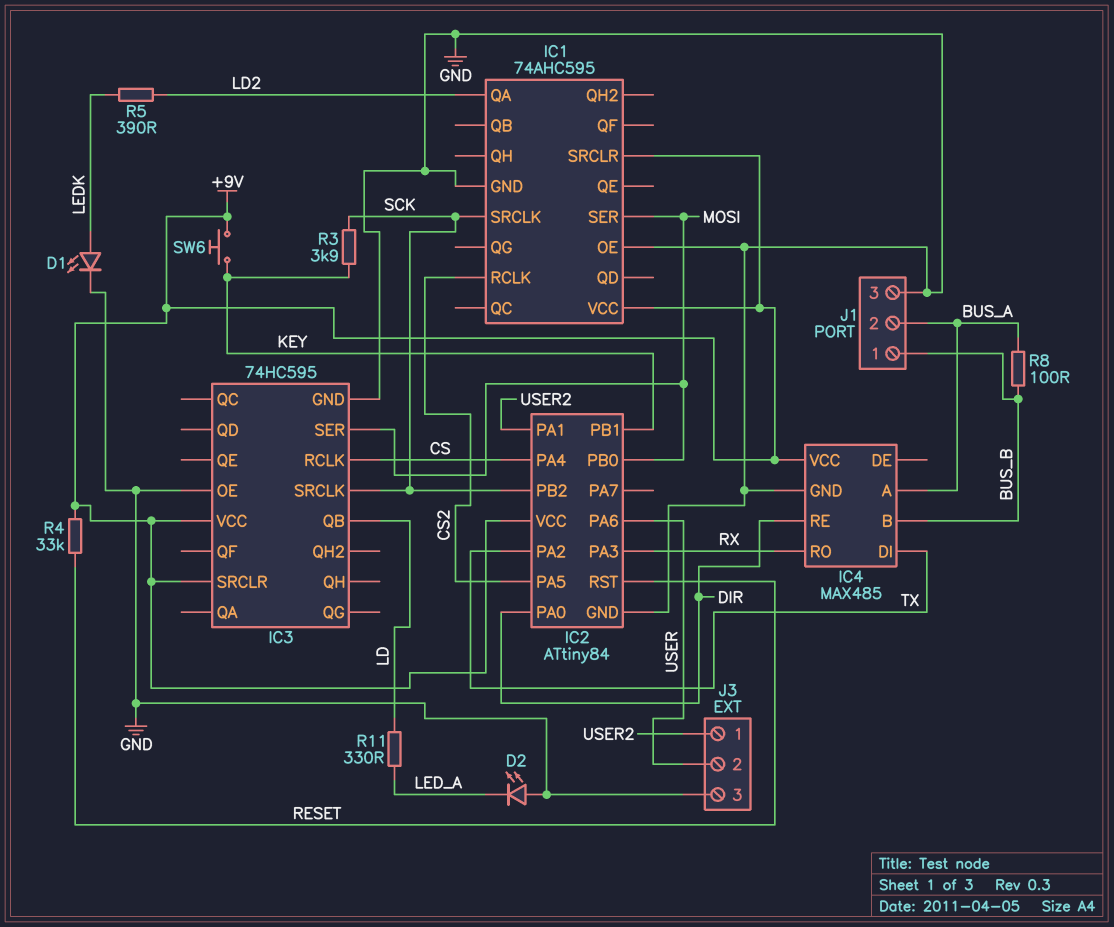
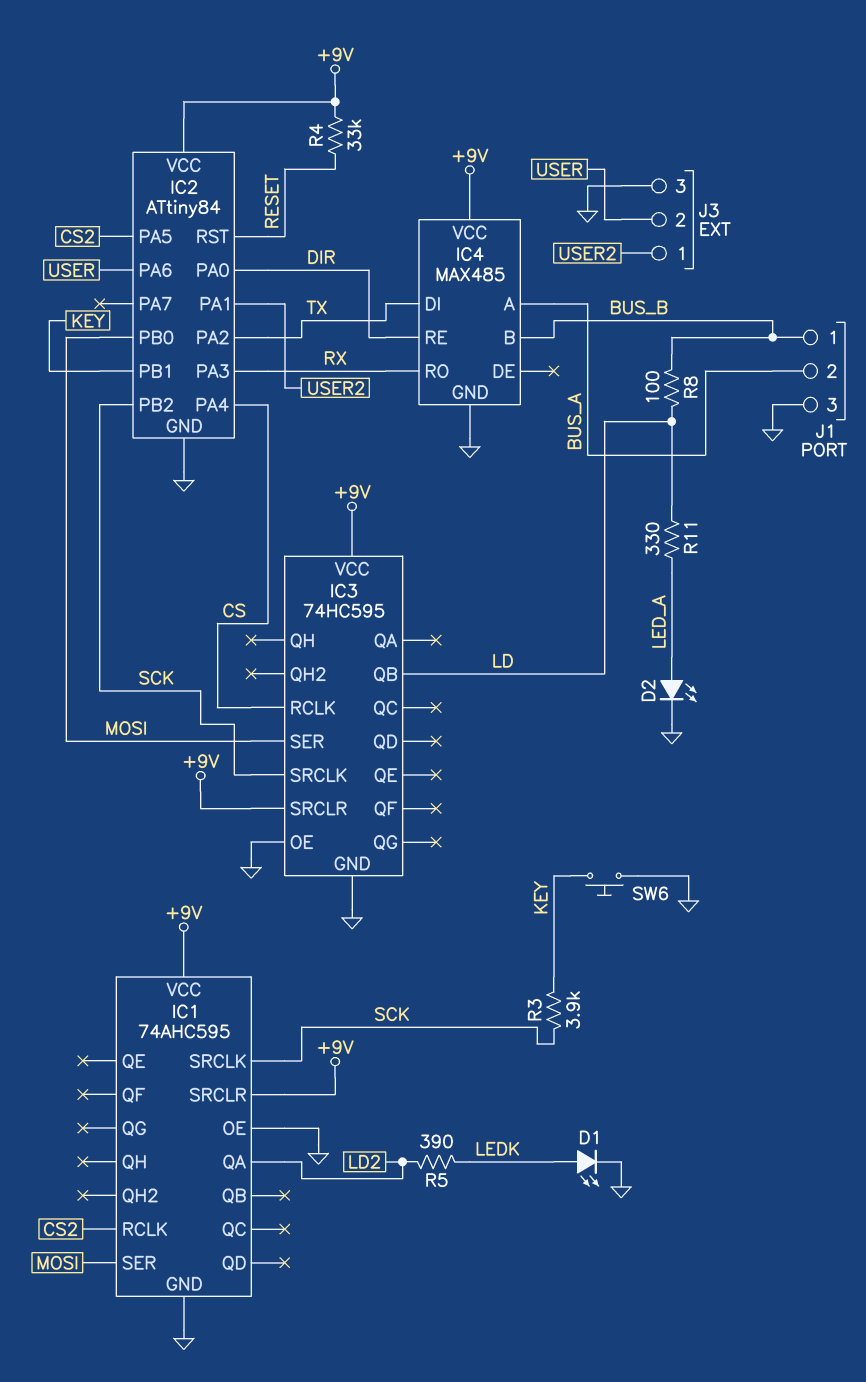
D2: LED (A GND, K LED_A) -> LED (A LED_A, K GND)
R8: 100 (BUS_A, BUS_B) -> 100 (BUS_B, LD)
SW6: button (+9V, KEY) -> button (GND, KEY)

